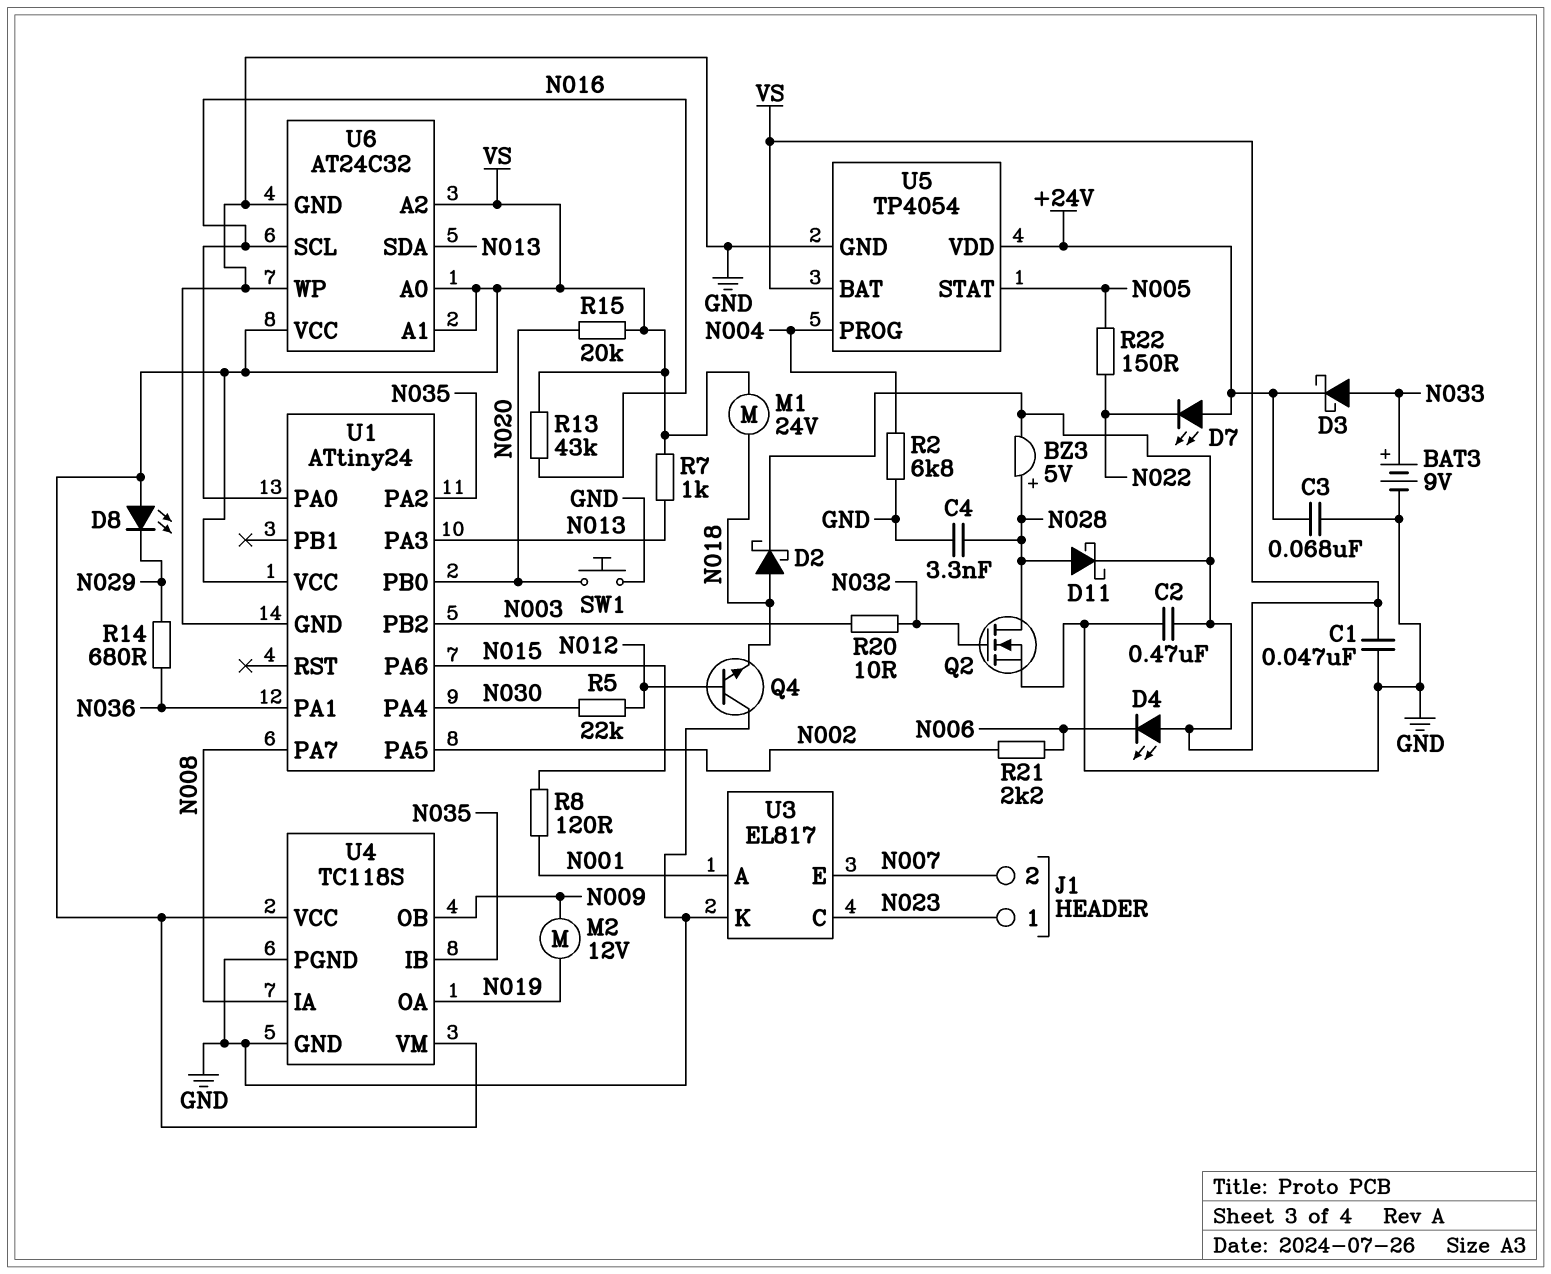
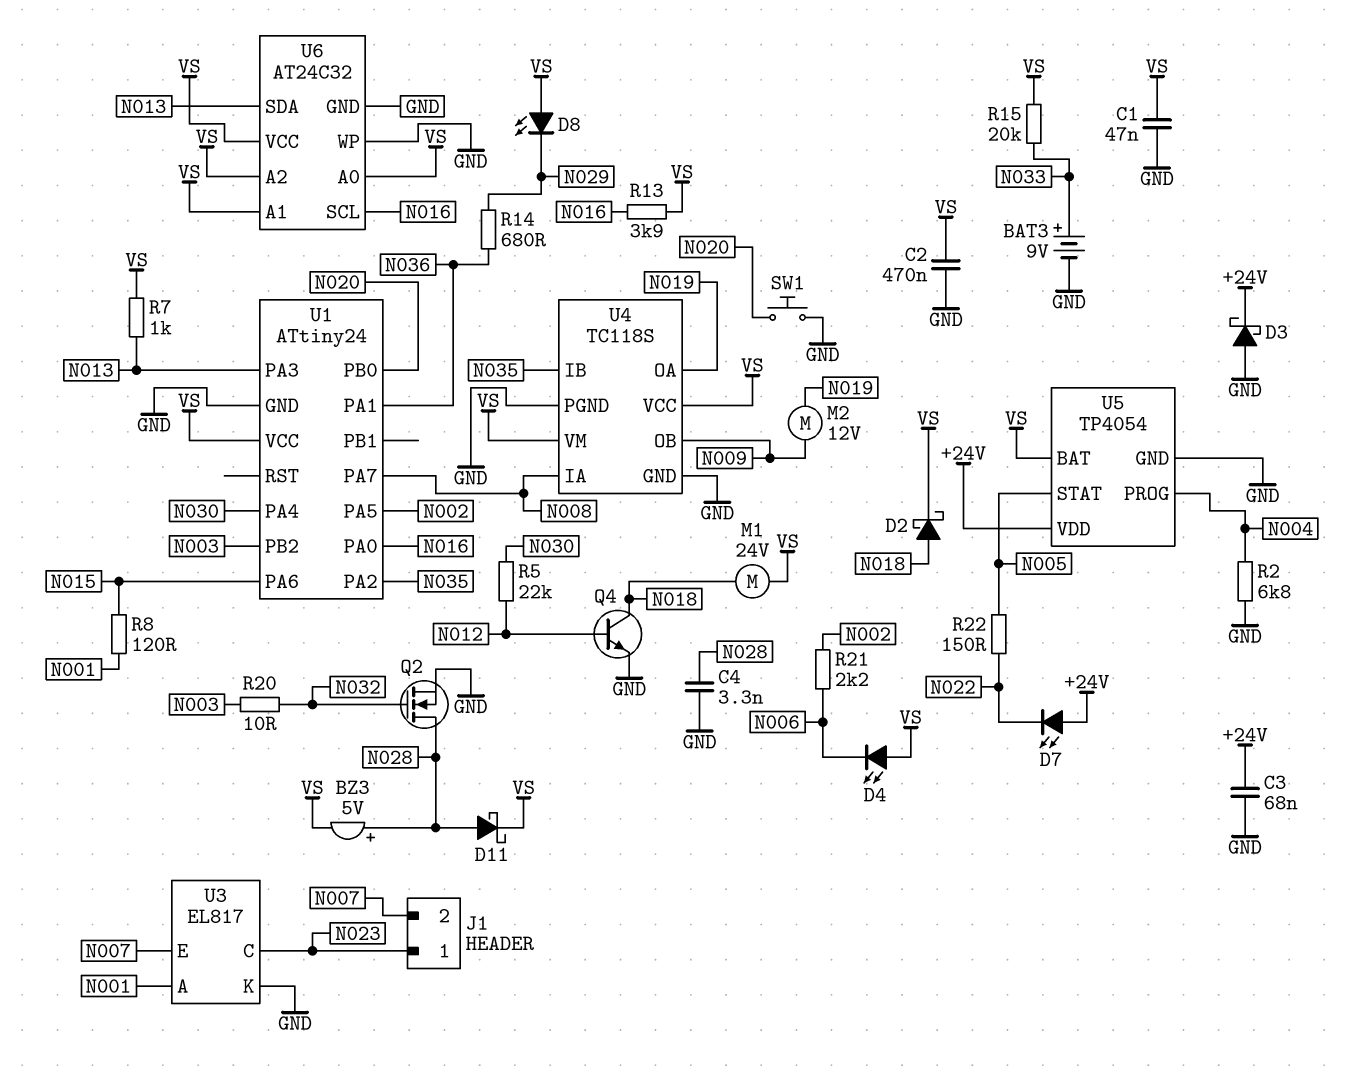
D3: schottky (A N033, K +24V) -> schottky (A GND, K +24V)
Q4: NPN (B N012, C GND, E N018) -> NPN (B N012, C N018, E GND)
R13: 43k (N016, VS) -> 3.9k (N016, VS)
R15: 20k (N020, VS) -> 20k (N033, VS)

